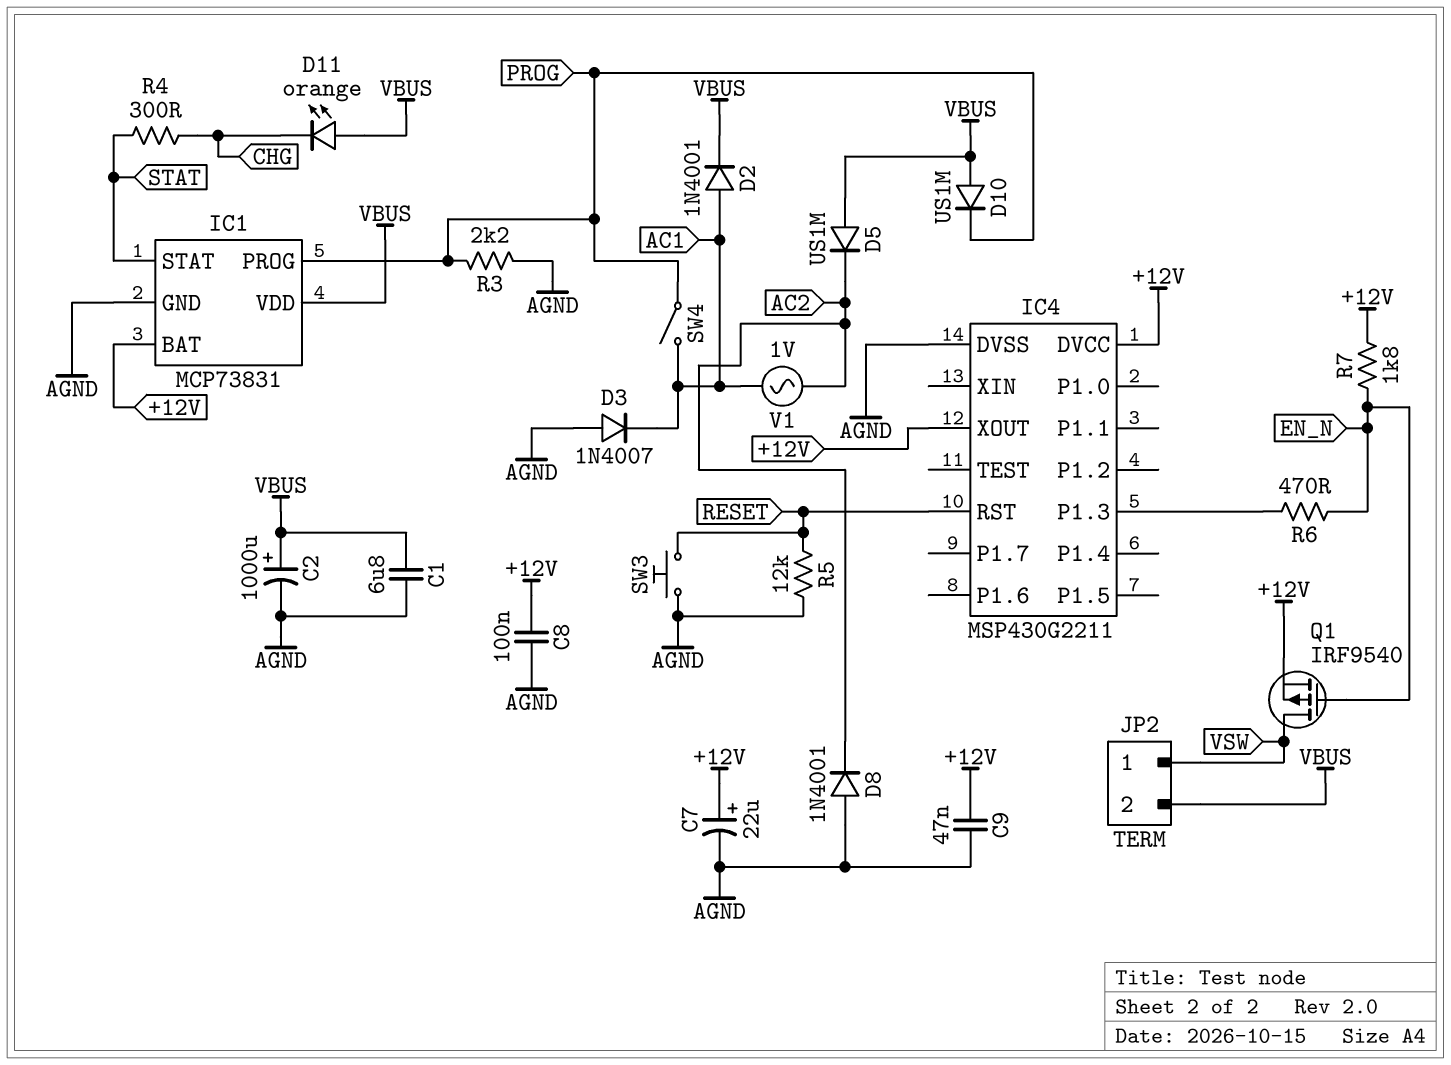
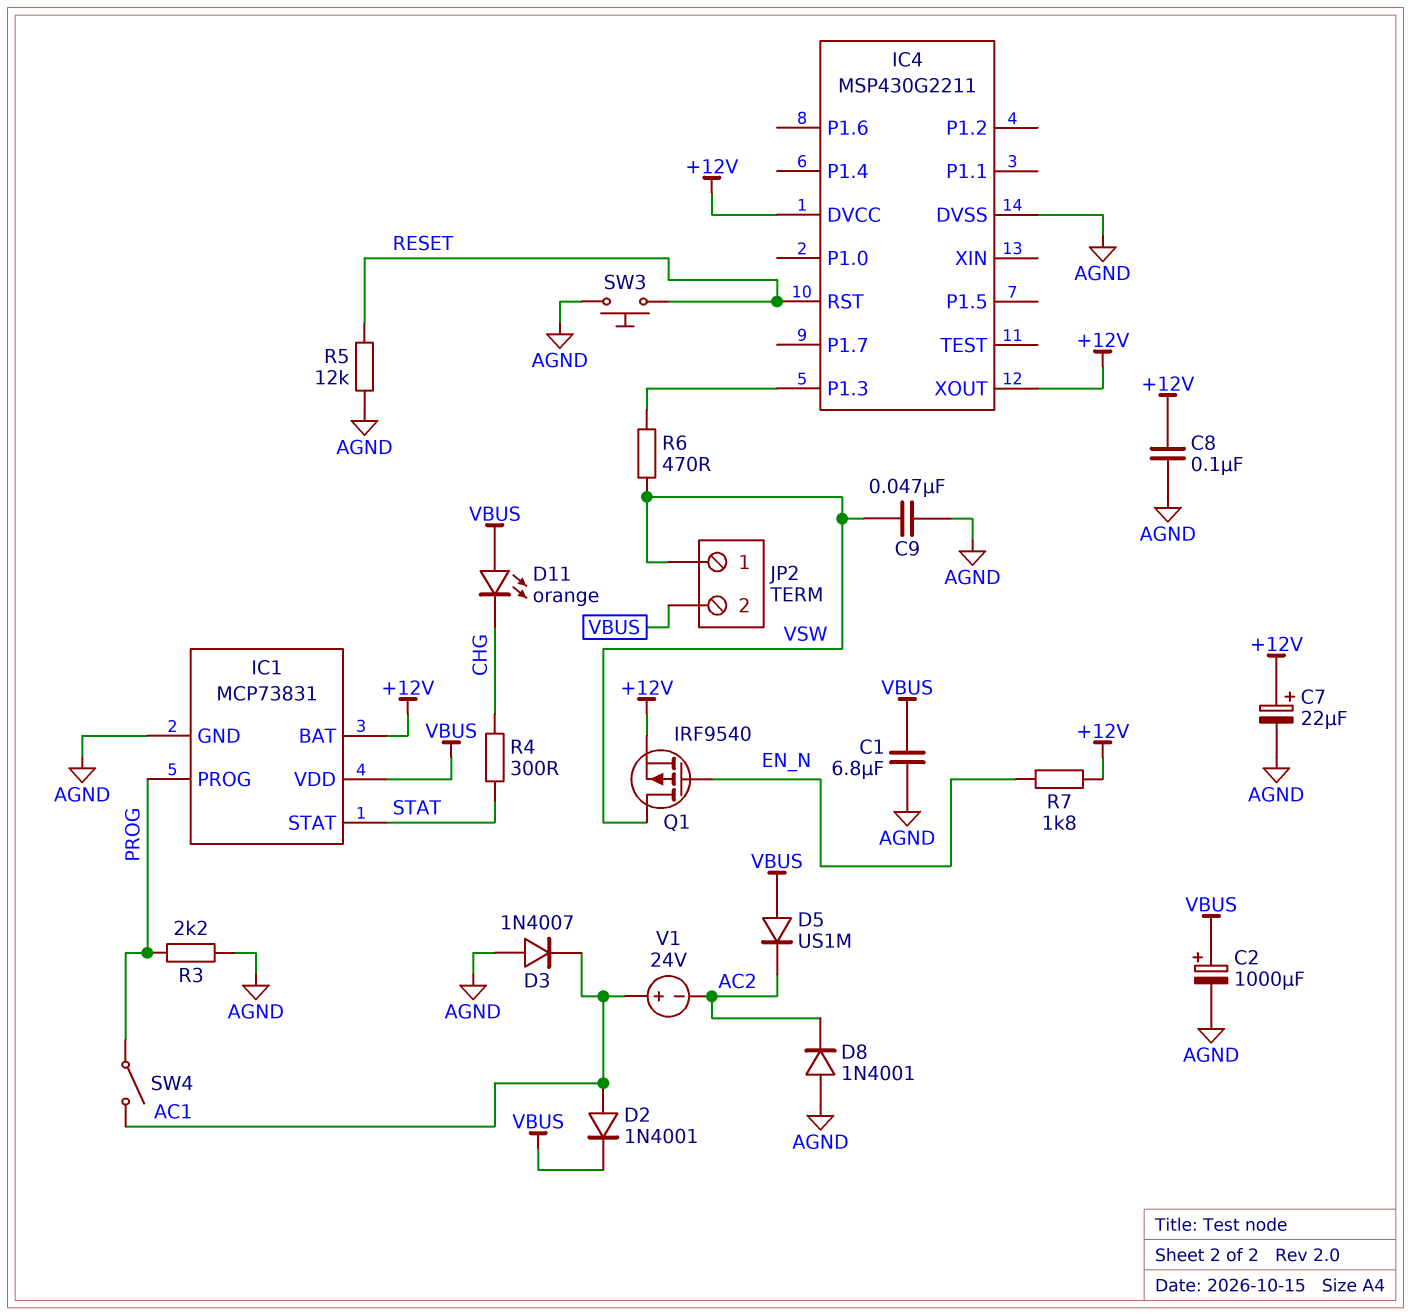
C9: 47nF (+12V, AGND) -> 47nF (AGND, VSW)
D10: diode US1M (A VBUS, K PROG) -> none
R6: 470 (EN_N, IC4/P1.3) -> 470 (IC4/P1.3, VSW)
V1: AC 1V (AC1, AC2) -> 24V (plus AC1, minus AC2)

